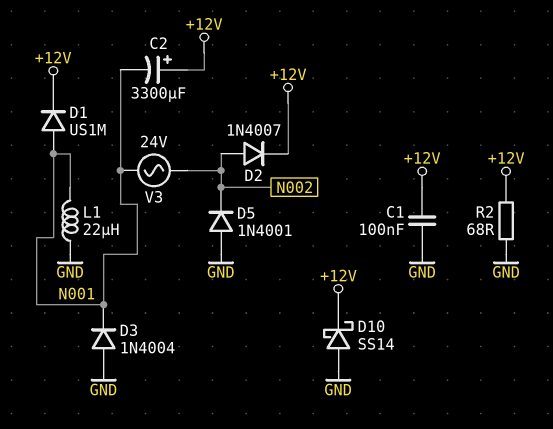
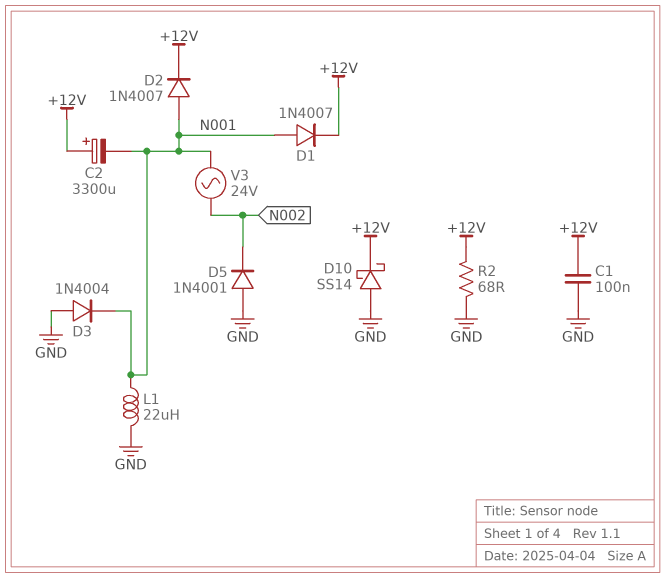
D1: diode US1M (A N001, K +12V) -> diode 1N4007 (A N001, K +12V)
D2: diode 1N4007 (A N002, K +12V) -> diode 1N4007 (A N001, K +12V)

